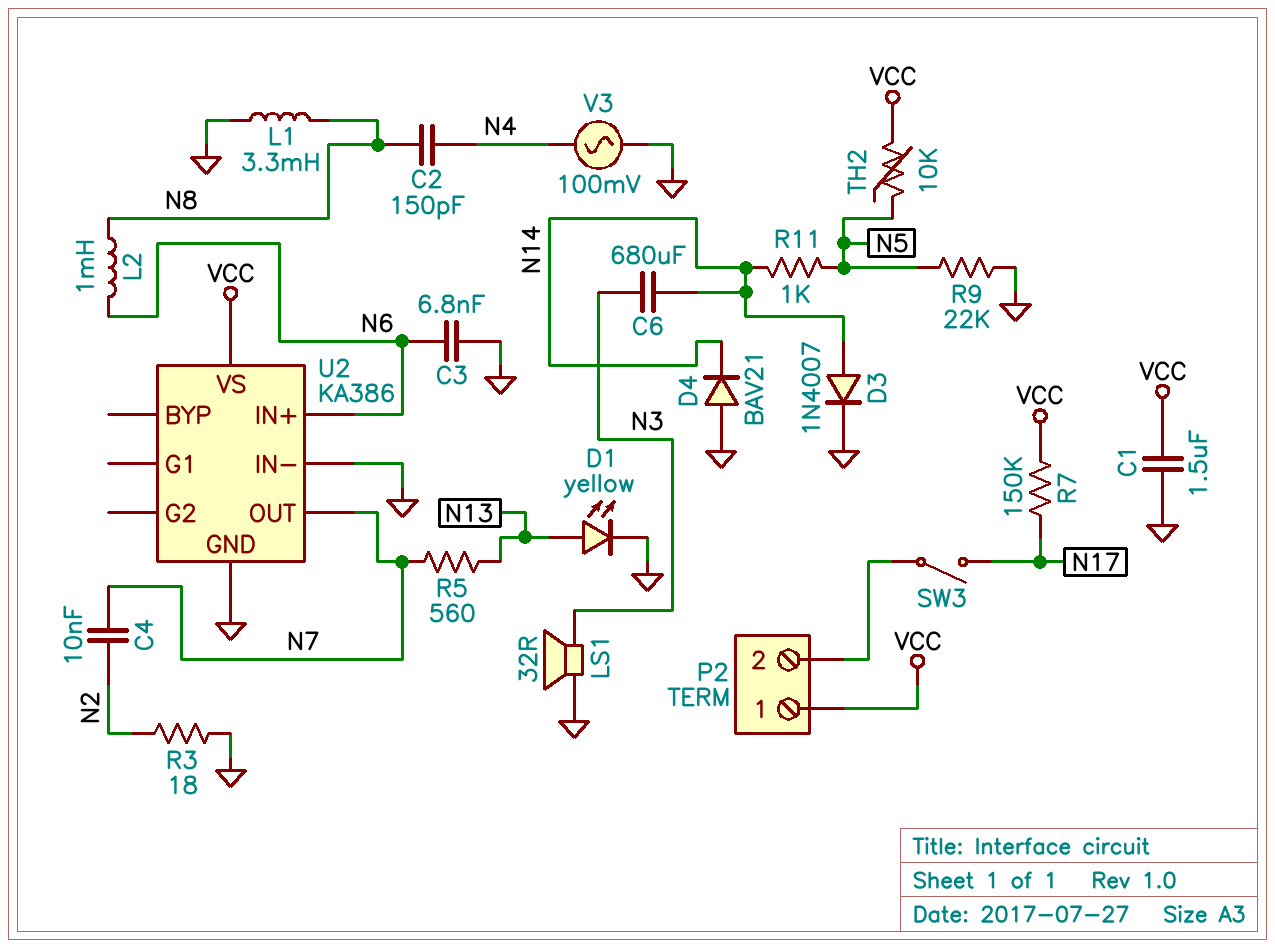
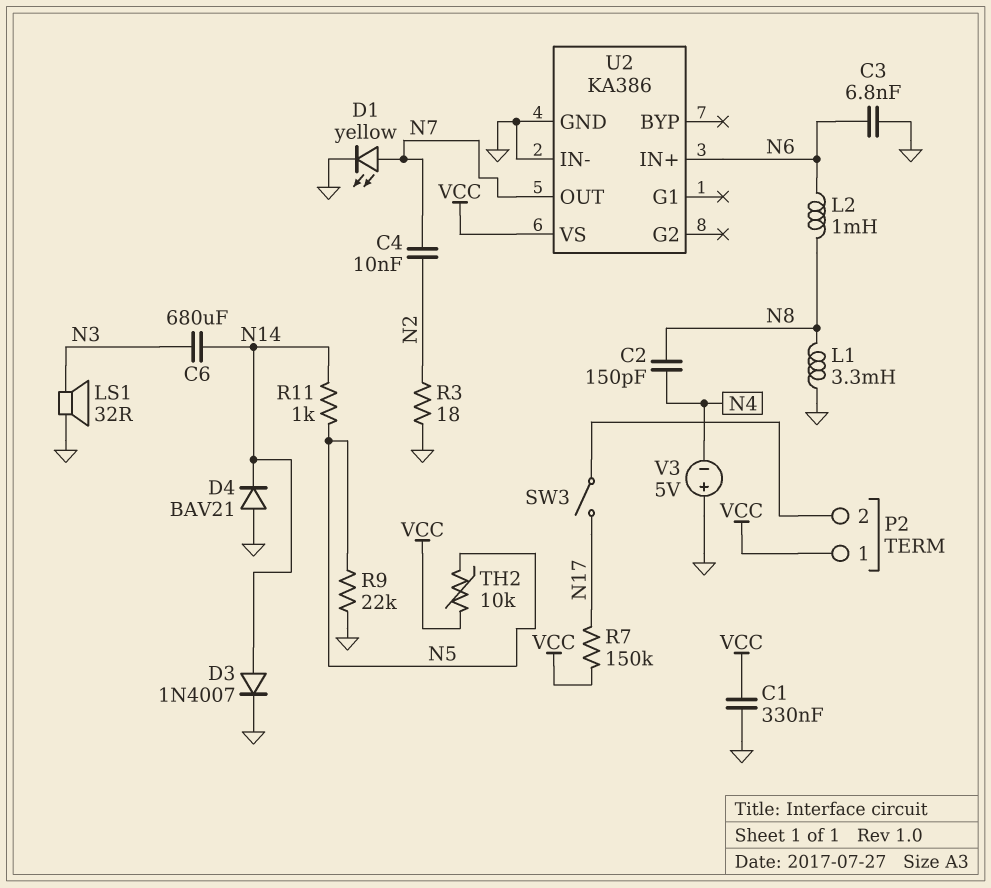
C1: 1.5uF (GND, VCC) -> 330nF (GND, VCC)
D1: LED yellow (A N13, K GND) -> LED yellow (A N7, K GND)
R5: 560 (N7, N13) -> none
V3: AC 100mV (GND, N4) -> 5V (plus GND, minus N4)

